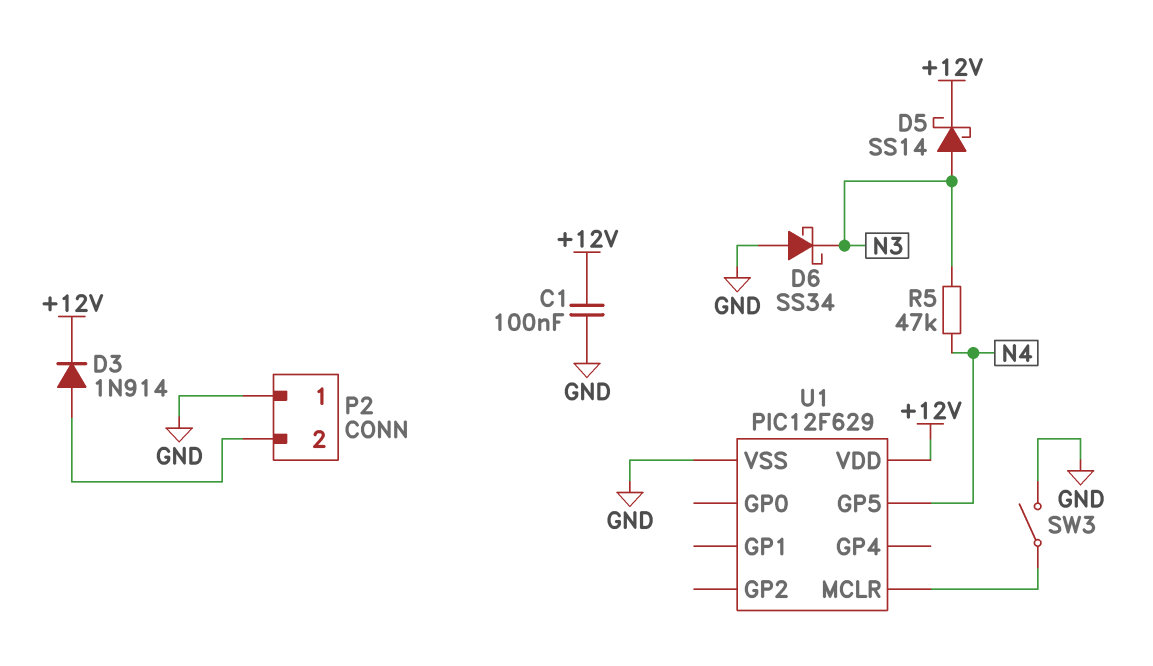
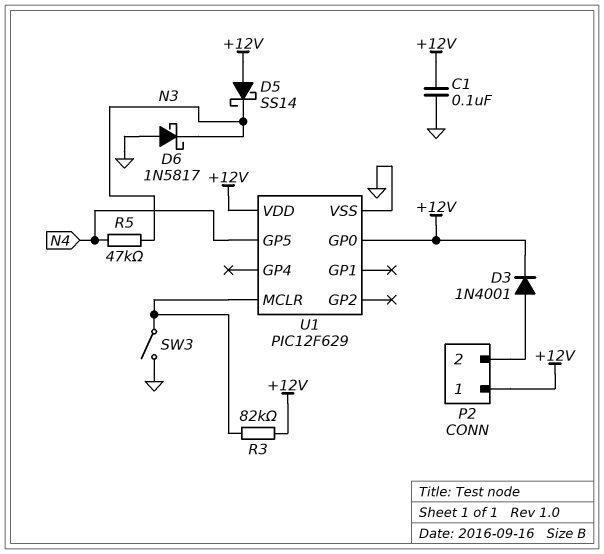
D3: diode 1N914 (A P2/2, K +12V) -> diode 1N4001 (A P2/2, K +12V)
D5: schottky SS14 (A N3, K +12V) -> schottky SS14 (A +12V, K N3)
D6: schottky SS34 (A GND, K N3) -> schottky 1N5817 (A GND, K N3)
P2 pin 1: GND -> +12V
R3: none -> 82k (+12V, U1/MCLR)
U1 pin GP0: none -> +12V

